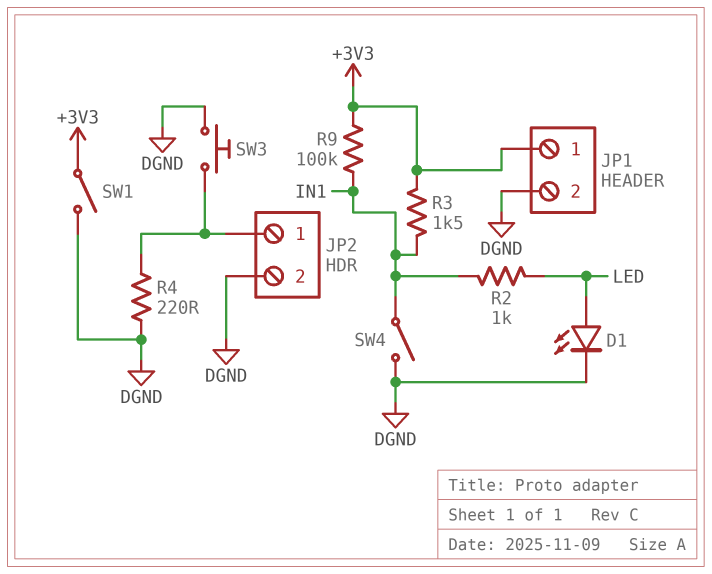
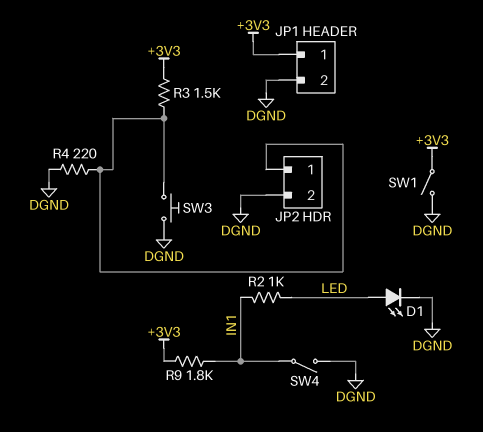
R3: 1.5k (+3V3, IN1) -> 1.5k (+3V3, JP2/1)
R9: 100k (+3V3, IN1) -> 1.8k (+3V3, IN1)

